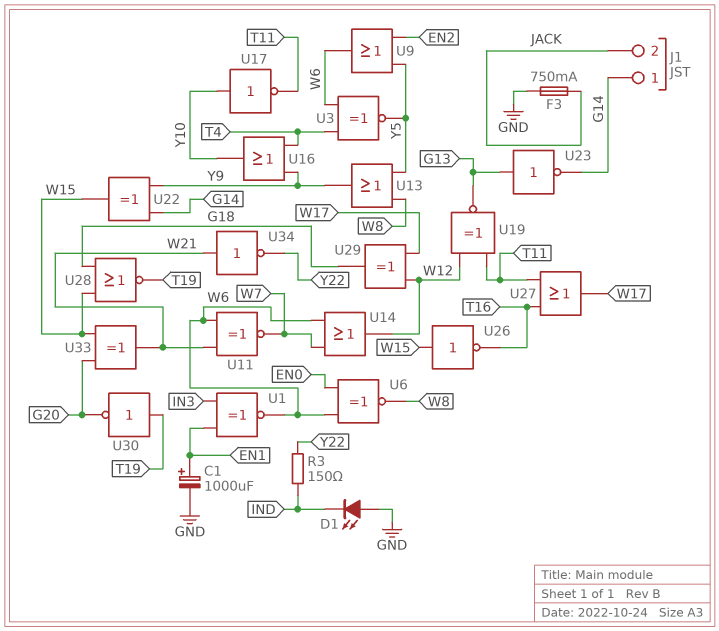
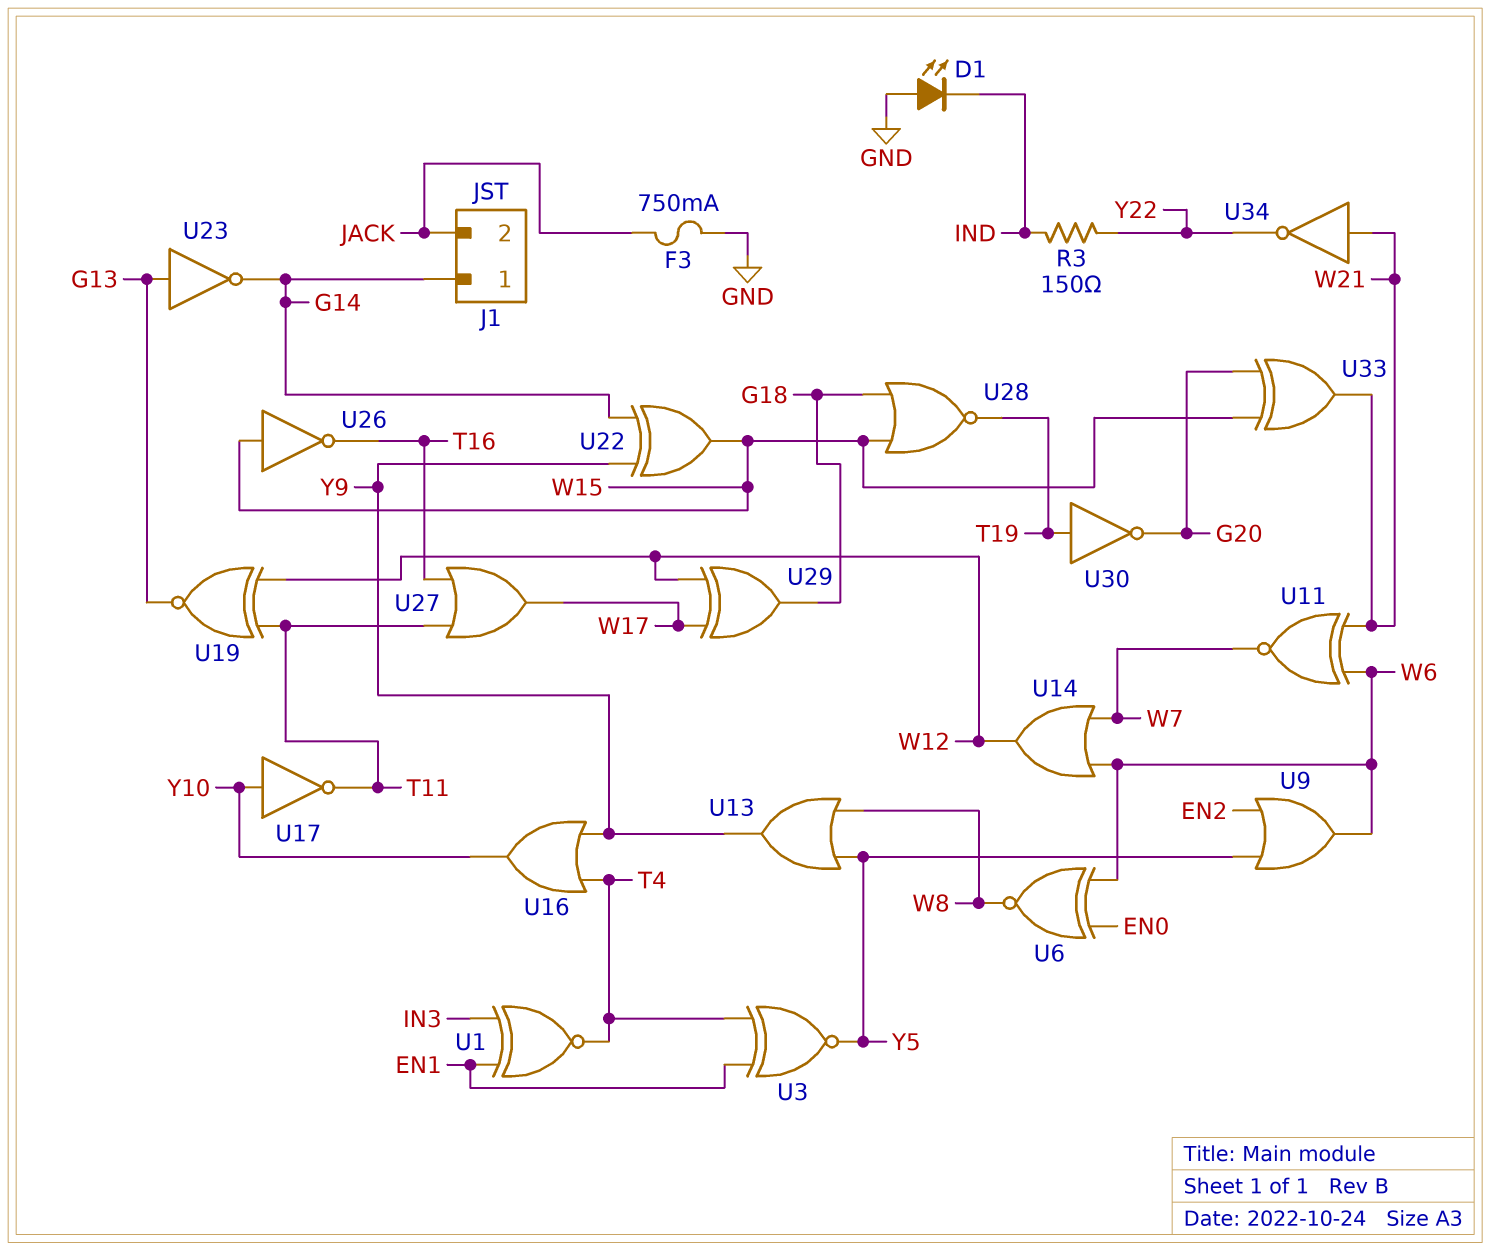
C1: 1000uF (plus EN1, minus GND) -> none
U1: XNOR (in EN1, in IN3, out W6) -> XNOR (in EN1, in IN3, out T4)
U3: XNOR (in T4, in W6, out Y5) -> XNOR (in EN1, in T4, out Y5)

